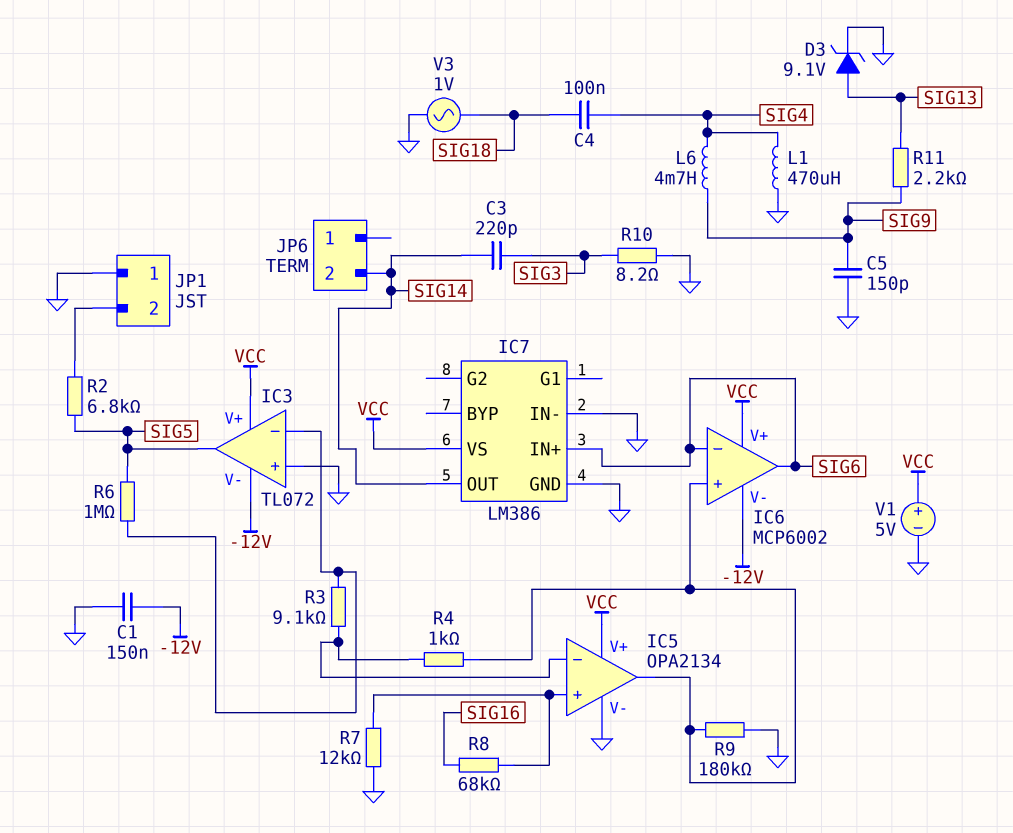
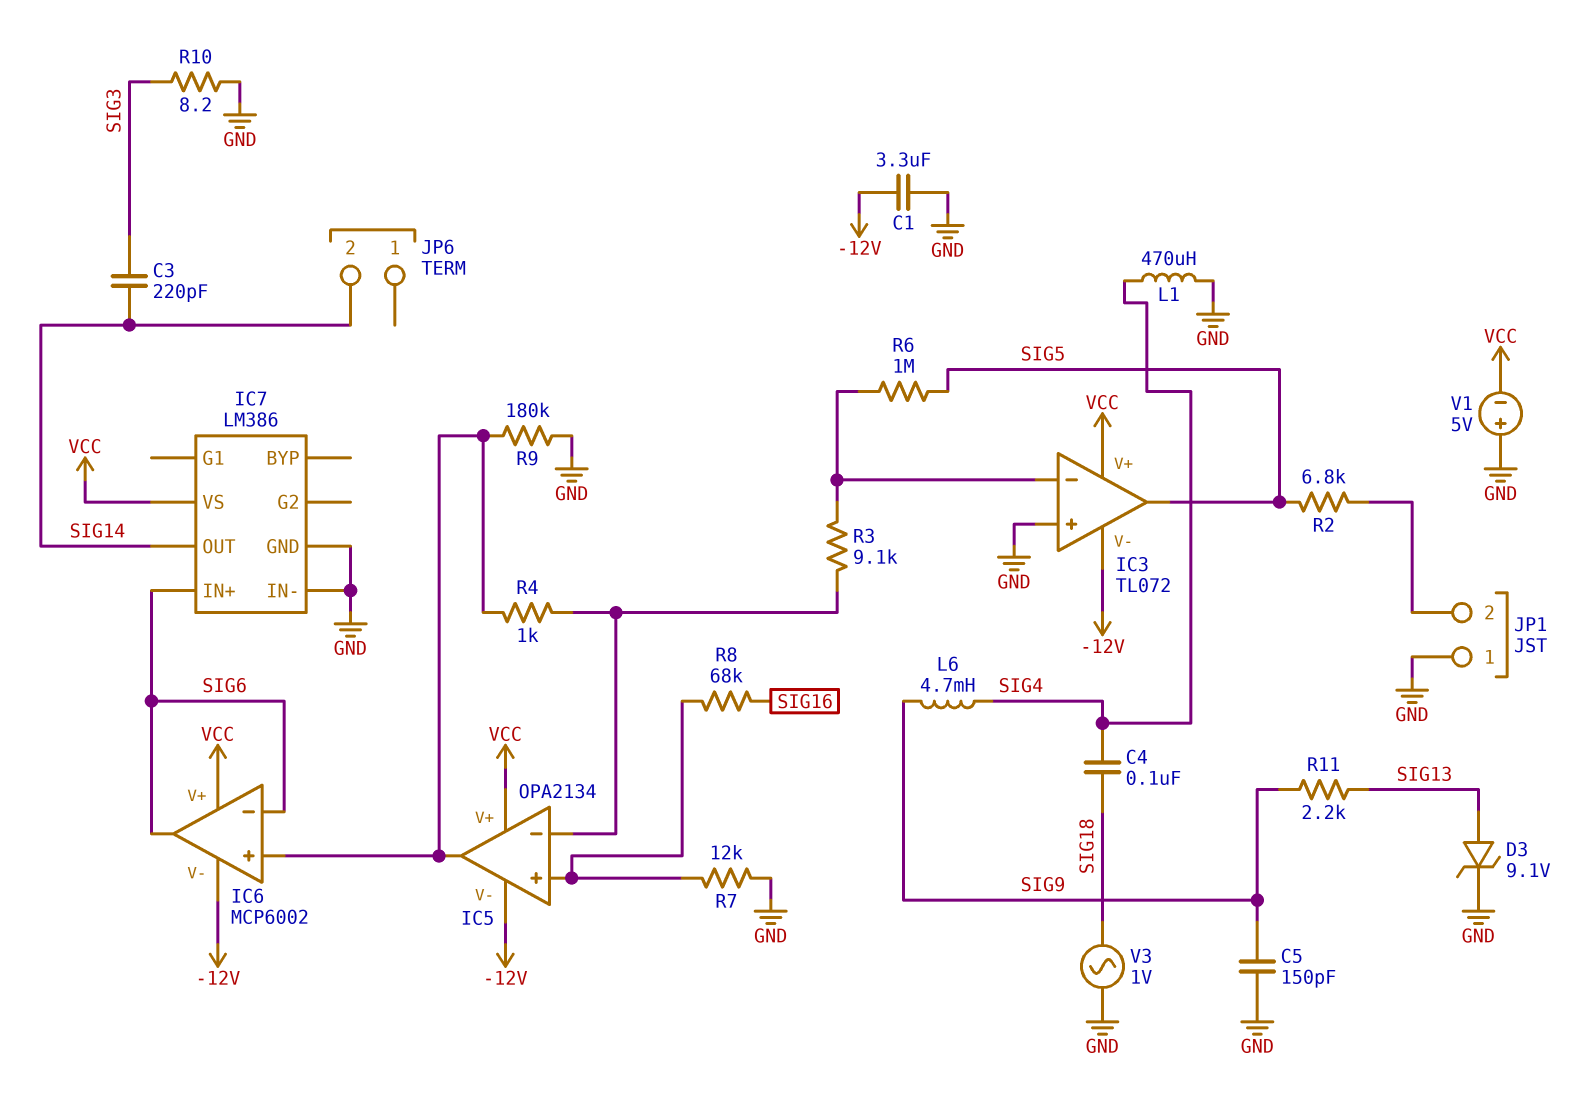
C1: 150nF (-12V, GND) -> 3.3uF (-12V, GND)
IC5 pin V-: GND -> -12V
V1: 5V (plus VCC, minus GND) -> 5V (plus GND, minus VCC)

